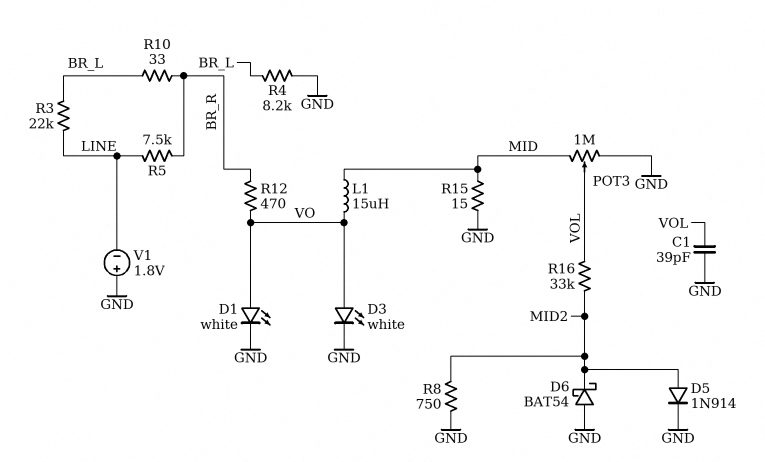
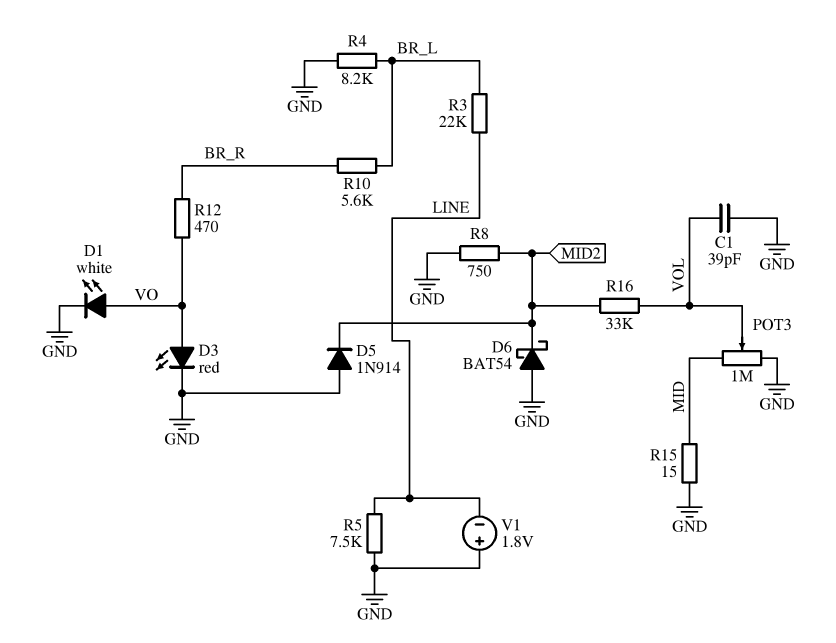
D3: LED white (A VO, K GND) -> LED red (A VO, K GND)
D5: diode 1N914 (A MID2, K GND) -> diode 1N914 (A GND, K MID2)
L1: 15uH (MID, VO) -> none
R5: 7.5k (BR_R, LINE) -> 7.5k (GND, LINE)
R10: 33 (BR_L, BR_R) -> 5.6k (BR_L, BR_R)

